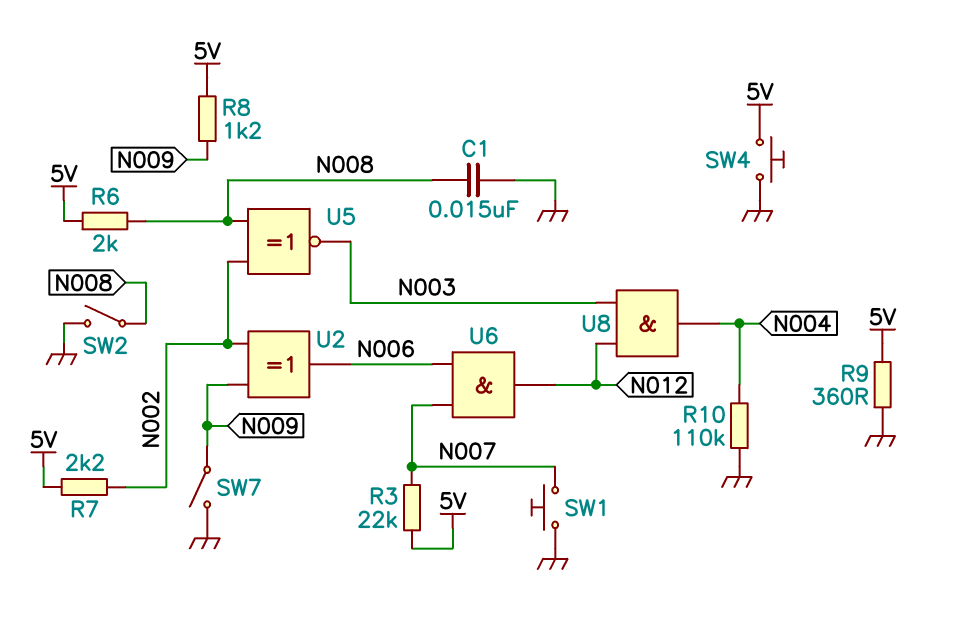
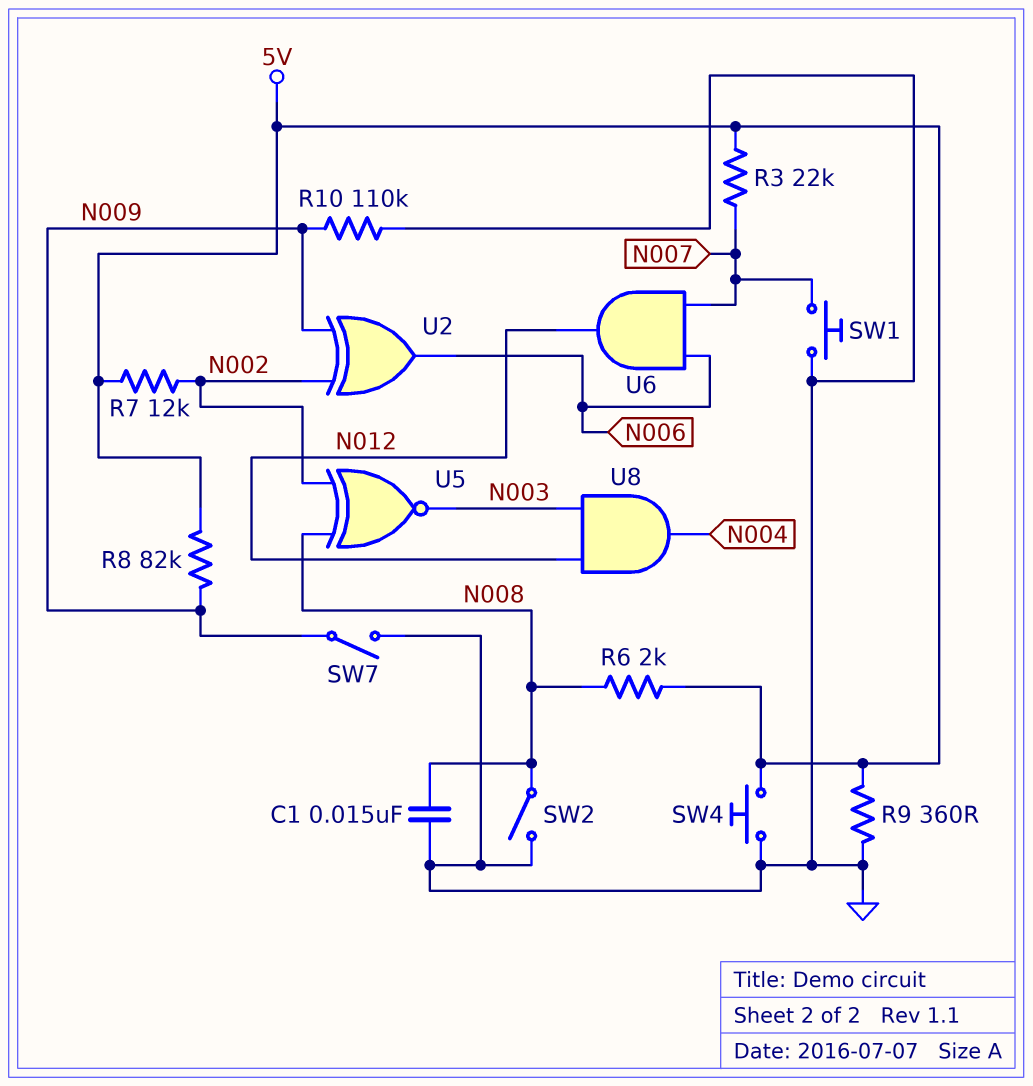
R7: 2.2k (5V, N002) -> 12k (5V, N002)
R8: 1.2k (5V, N009) -> 82k (5V, N009)
R10: 110k (GND, N004) -> 110k (GND, N009)

